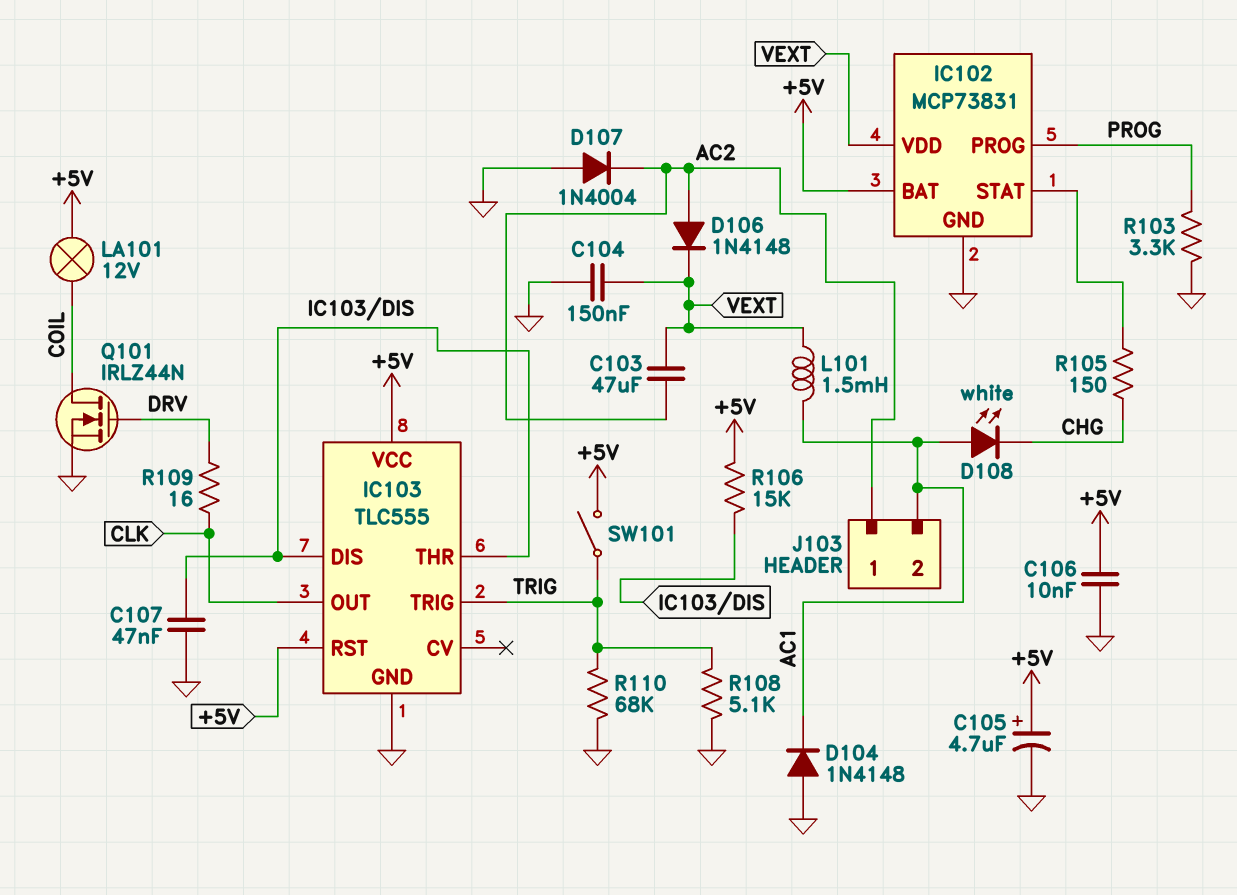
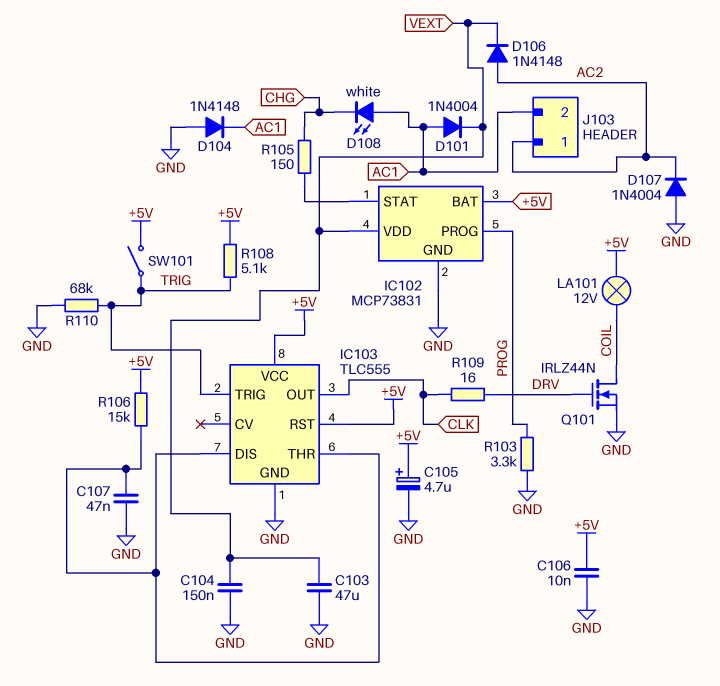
C103: 47uF (AC2, VEXT) -> 47uF (GND, VEXT)
D101: none -> diode 1N4004 (A AC1, K VEXT)
L101: 1.5mH (AC1, VEXT) -> none
R108: 5.1k (GND, TRIG) -> 5.1k (+5V, TRIG)

